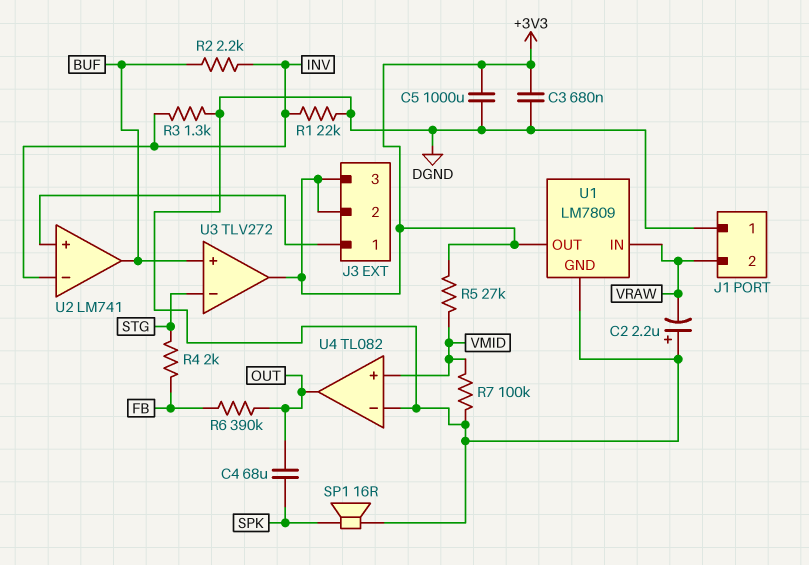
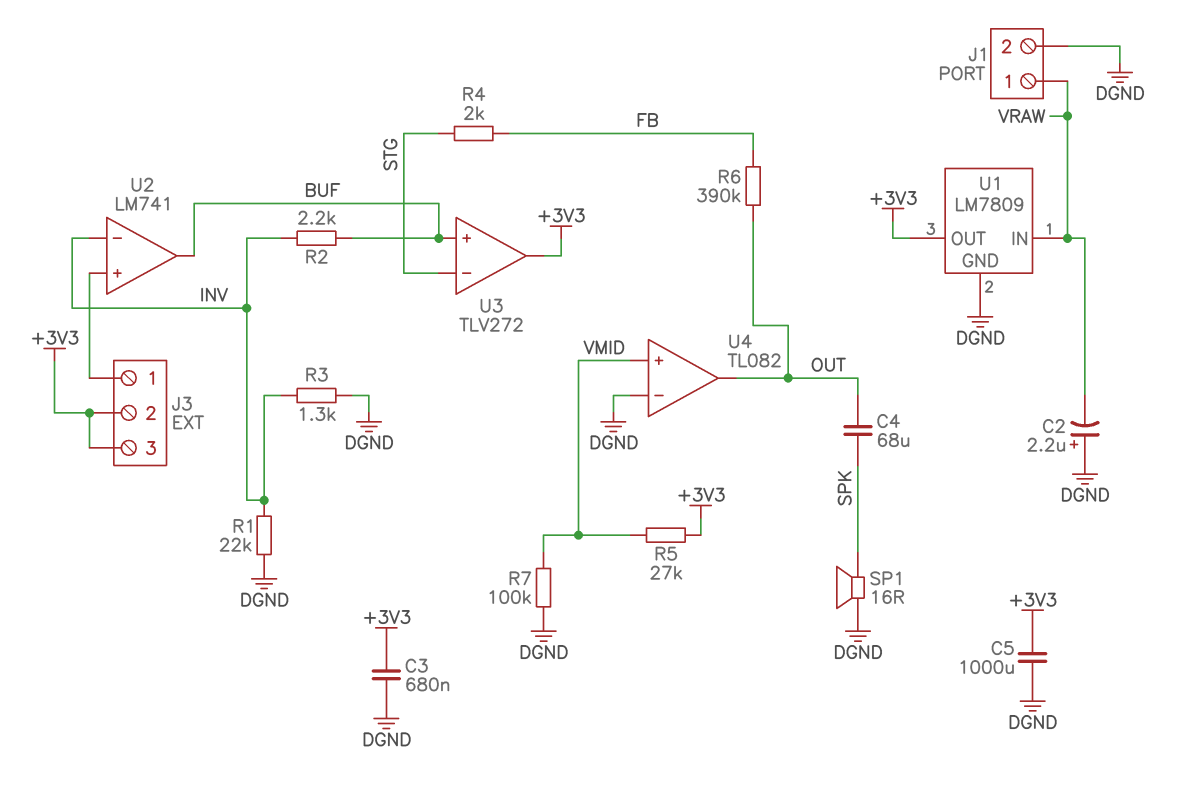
J1 pin 1: DGND -> VRAW
J1 pin 2: VRAW -> DGND

